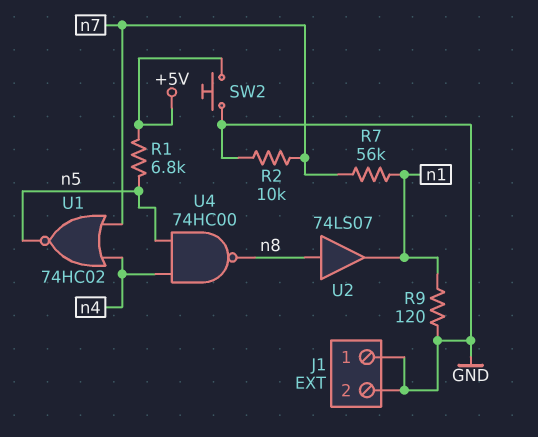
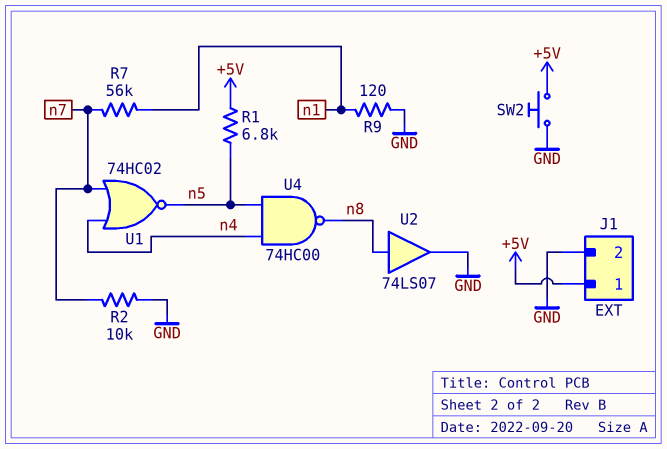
J1 pin 1: GND -> +5V
U2: buffer 74LS07 (in n8, out n1) -> buffer 74LS07 (in n8, out GND)

